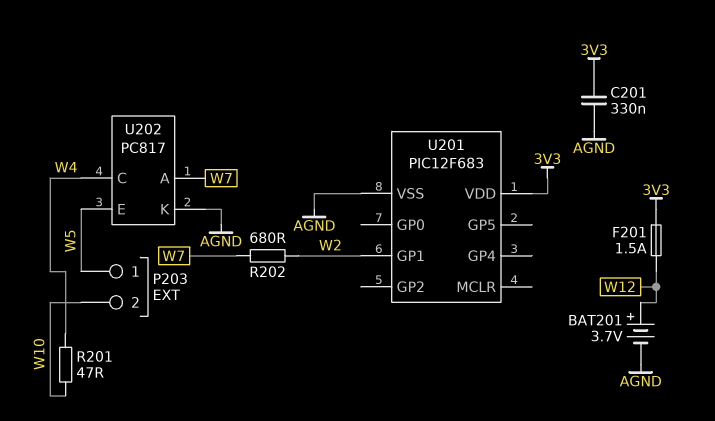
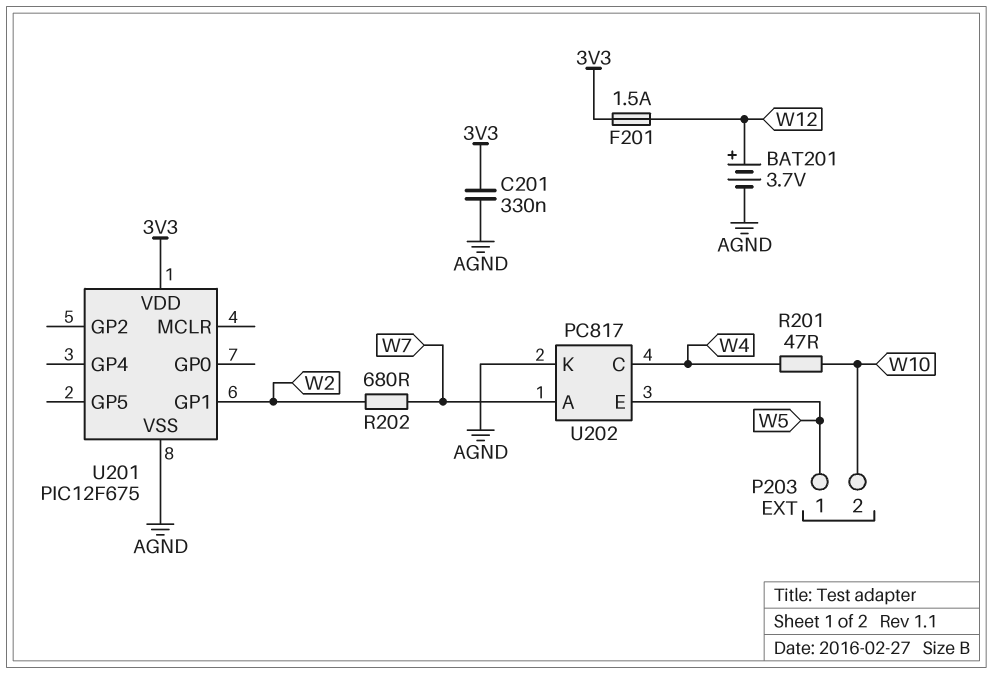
U201: PIC12F683 -> PIC12F675

